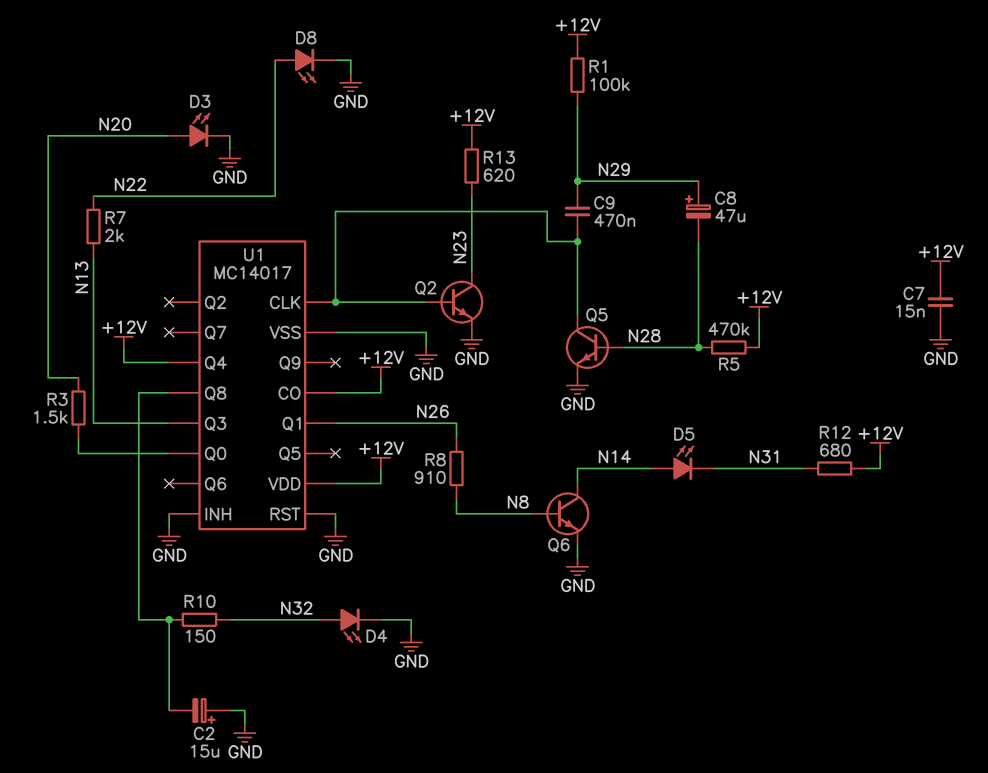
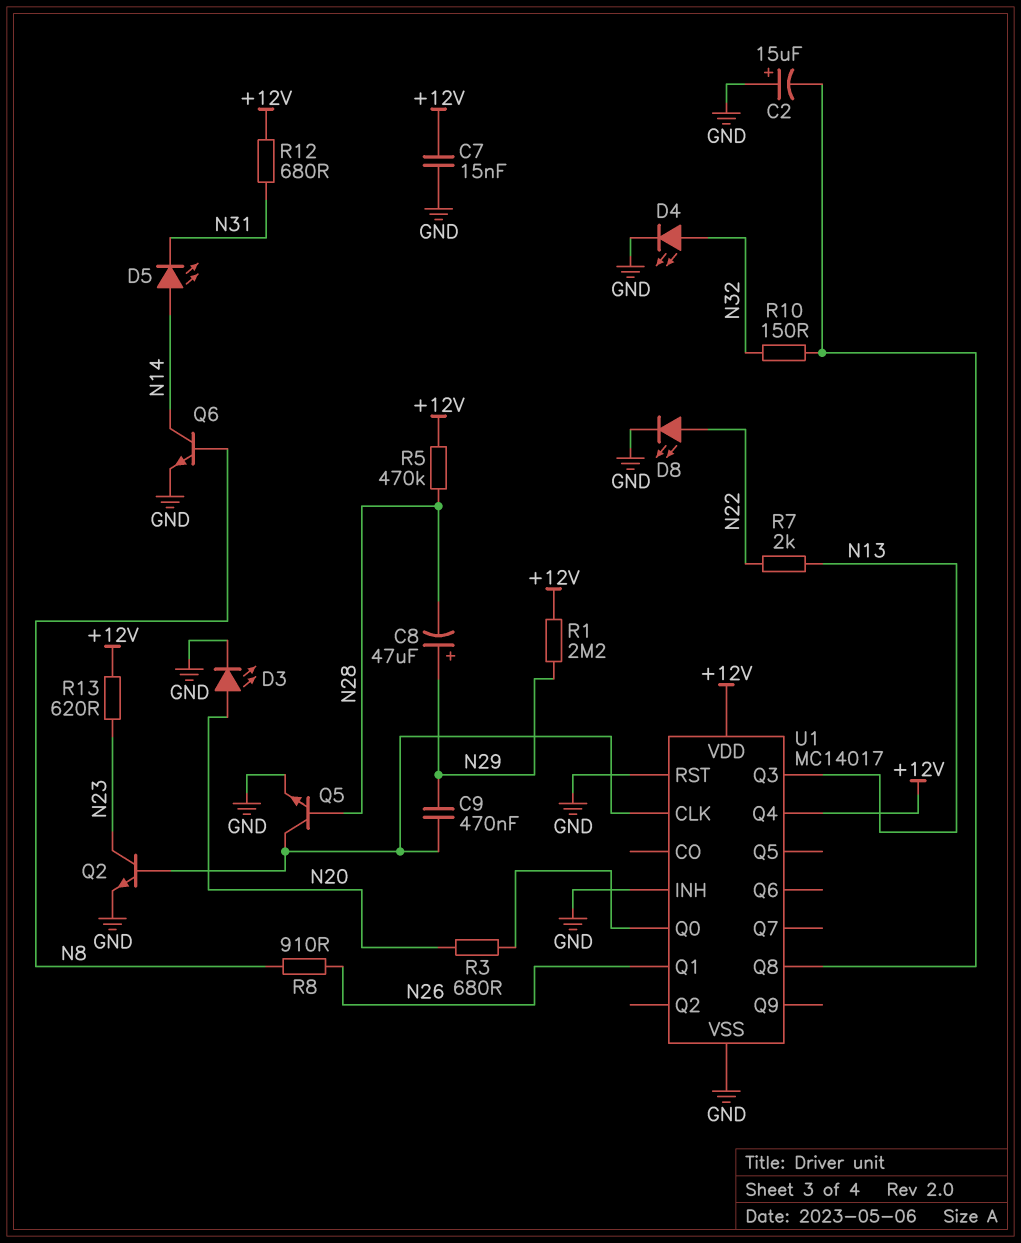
R1: 100k (+12V, N29) -> 2.2M (+12V, N29)
R3: 1.5k (N20, U1/Q0) -> 680 (N20, U1/Q0)
U1 pin CO: +12V -> none

